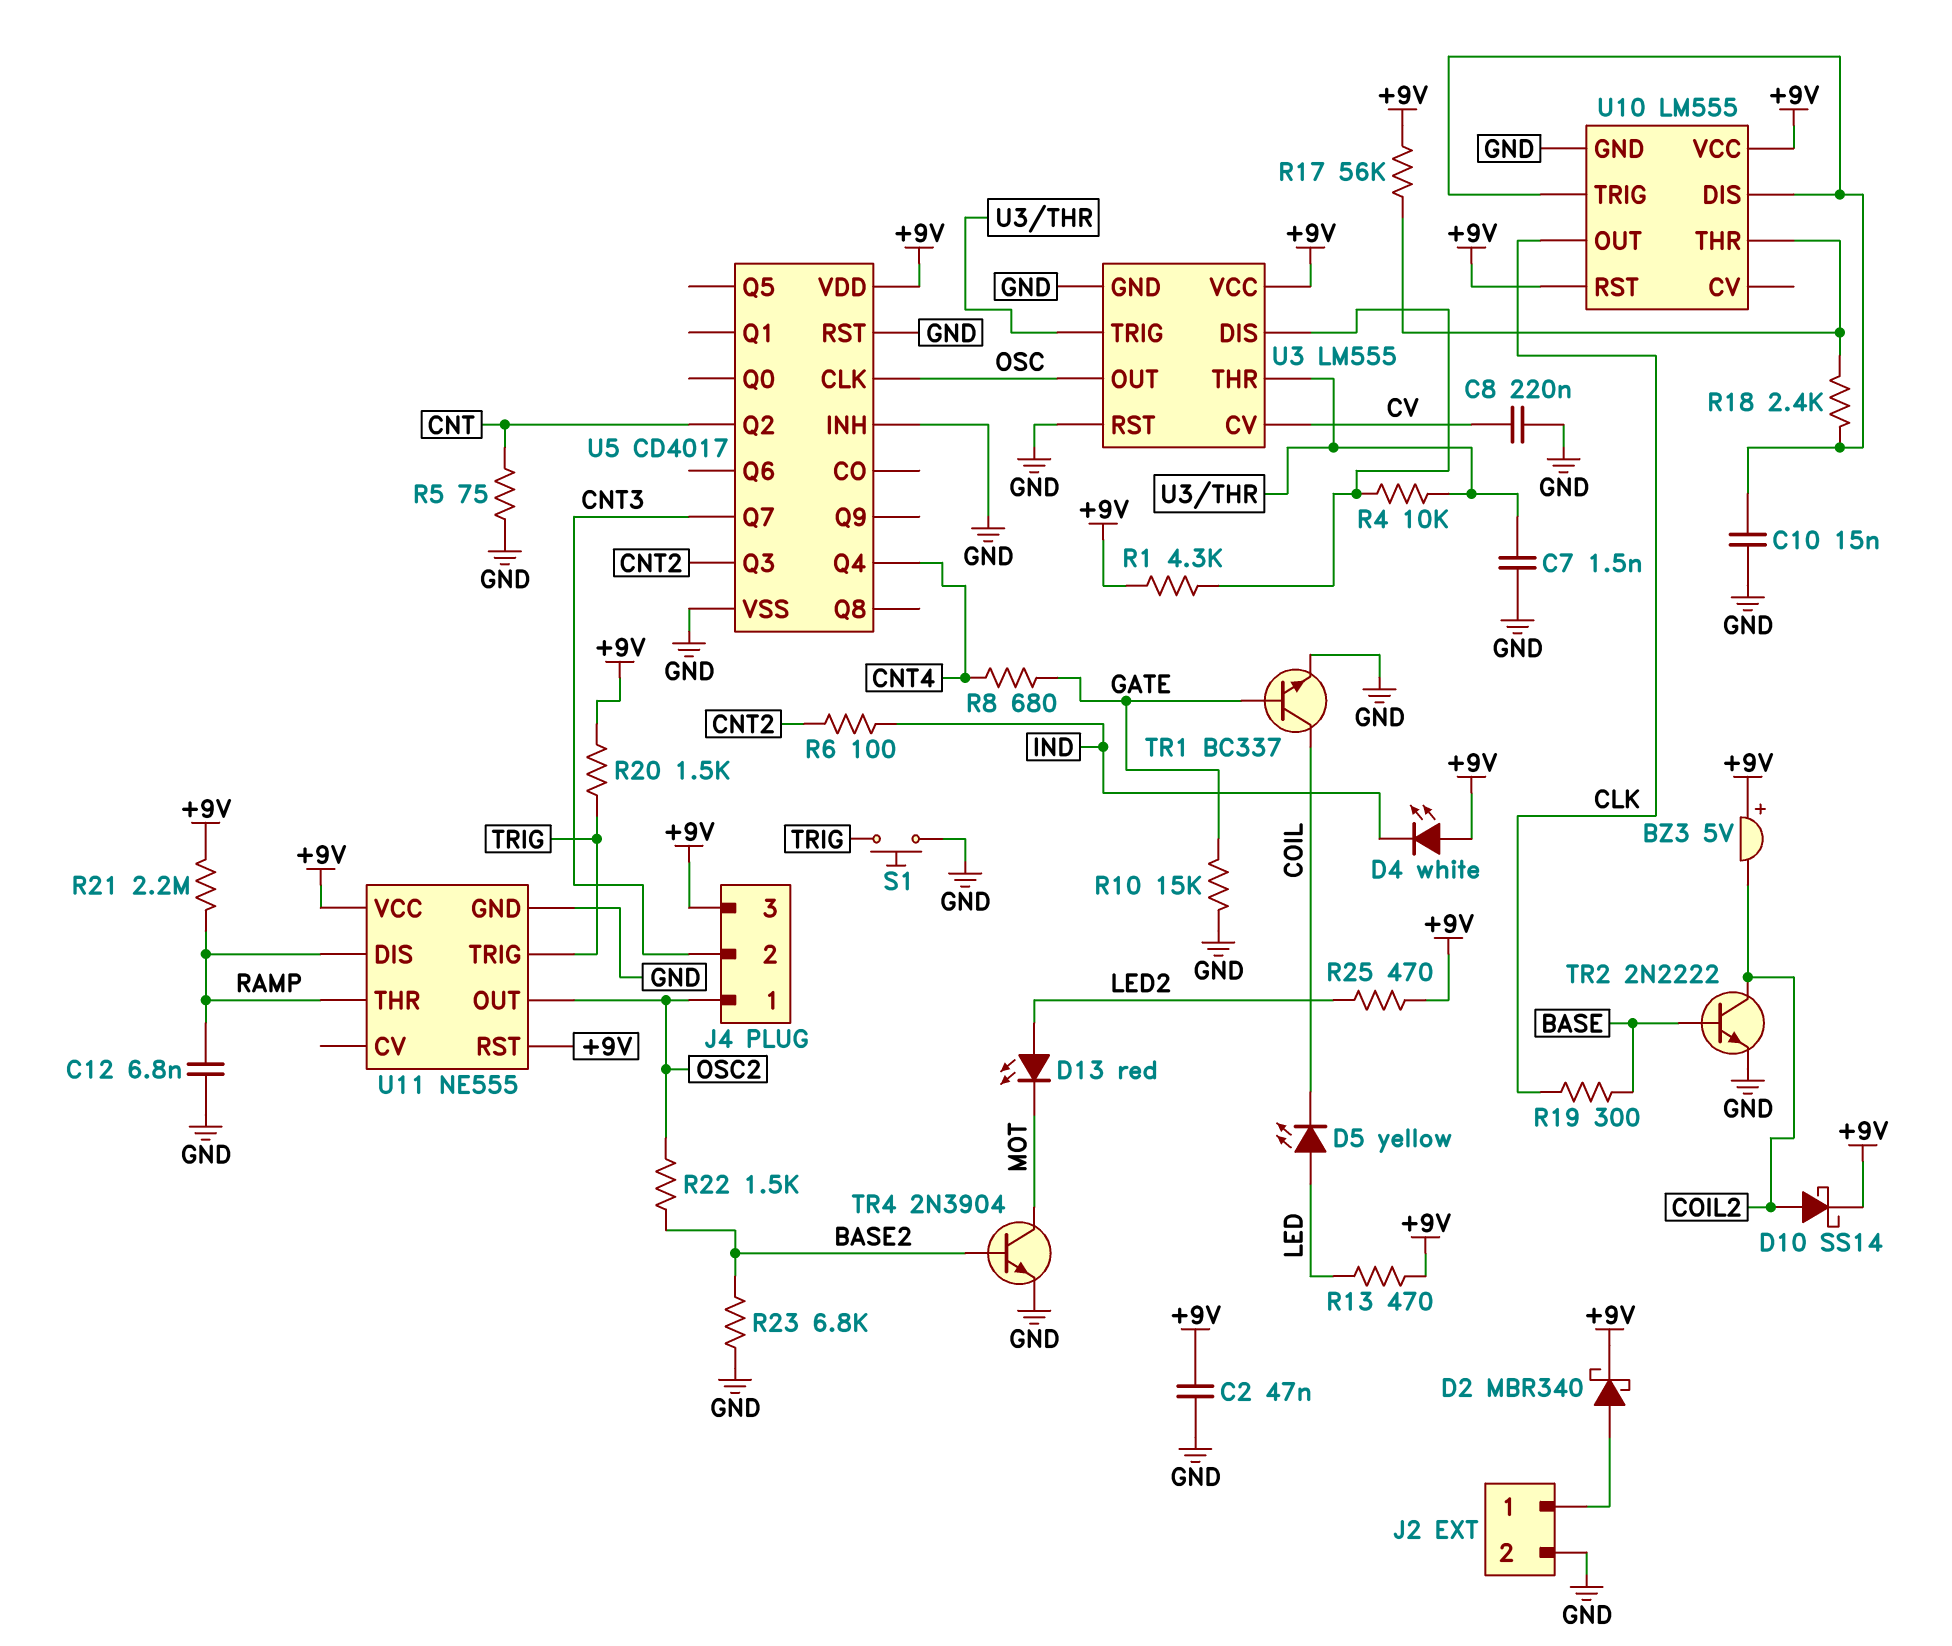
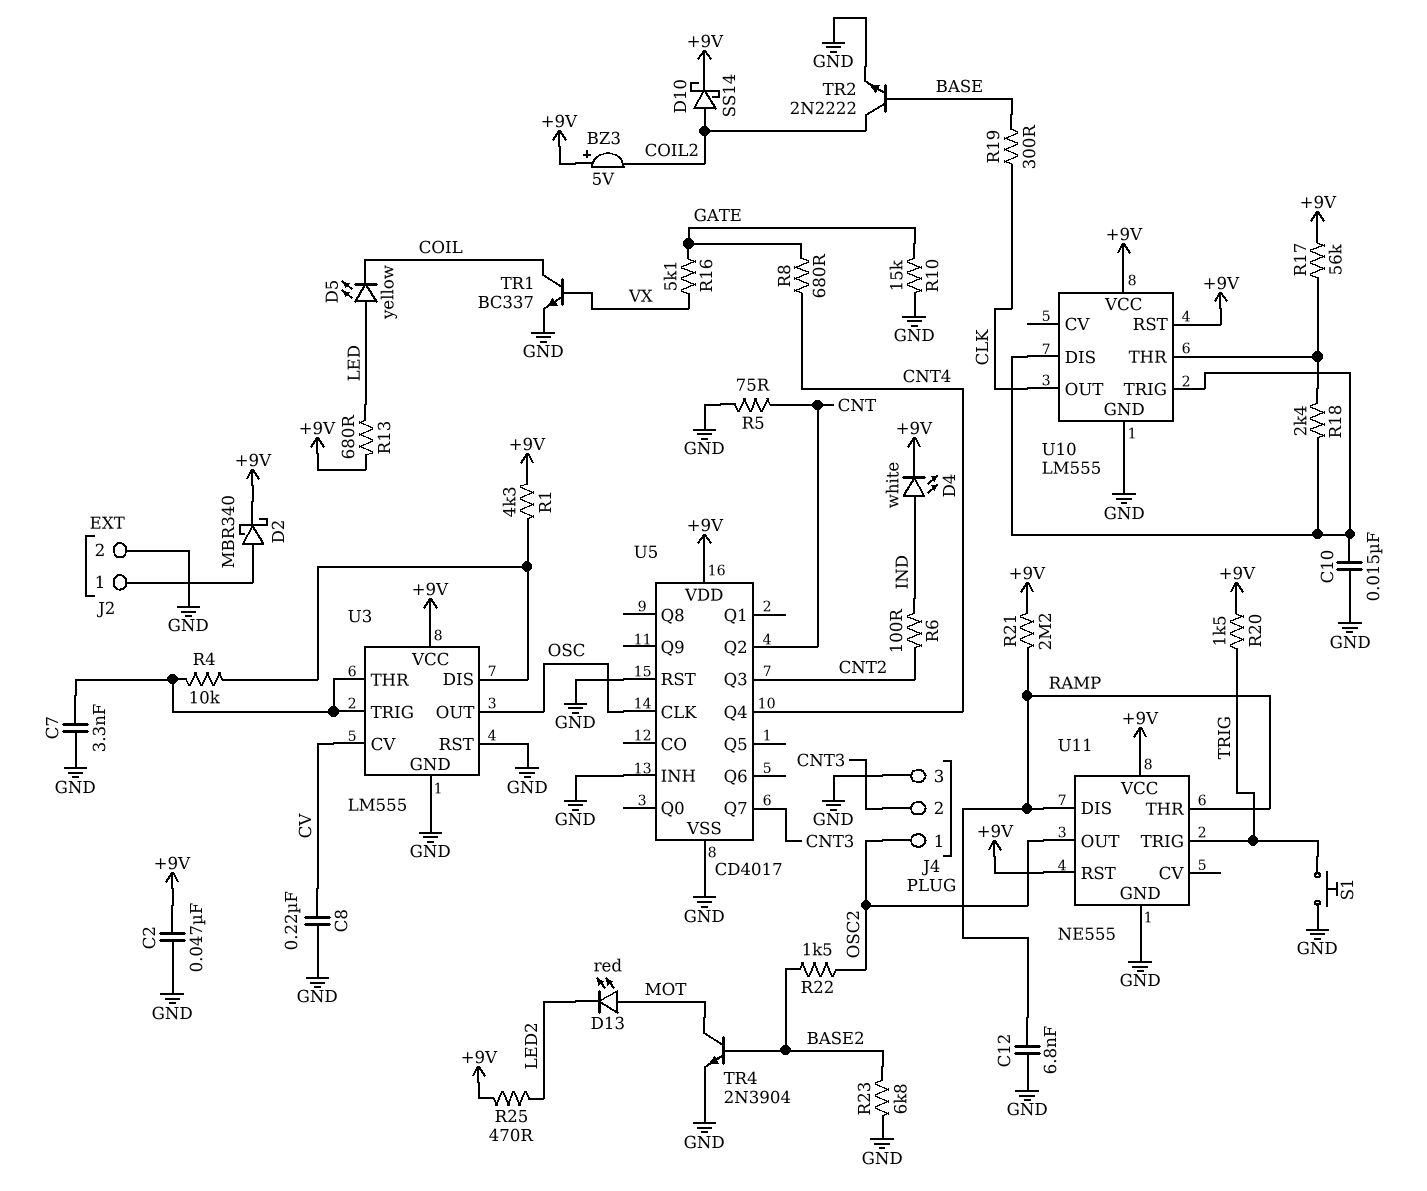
C7: 1.5nF (GND, U3/THR) -> 3.3nF (GND, U3/THR)
D4: LED white (A +9V, K IND) -> LED white (A IND, K +9V)
D13: LED red (A LED2, K MOT) -> LED red (A MOT, K LED2)
J4 pin 3: +9V -> GND
R13: 470 (+9V, LED) -> 680 (+9V, LED)
R16: none -> 5.1k (GATE, VX)
TR1: NPN BC337 (B GATE, C COIL, E GND) -> NPN BC337 (B VX, C COIL, E GND)

